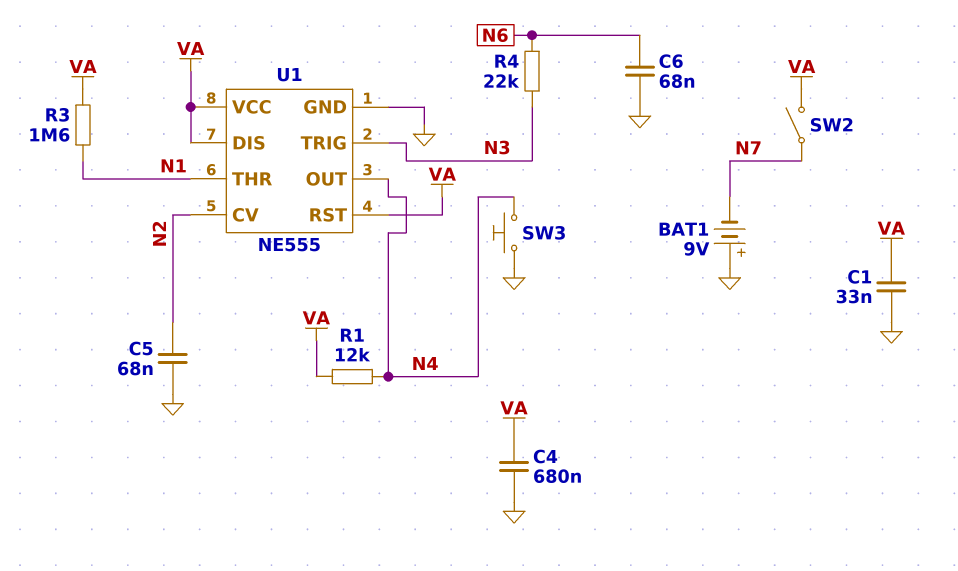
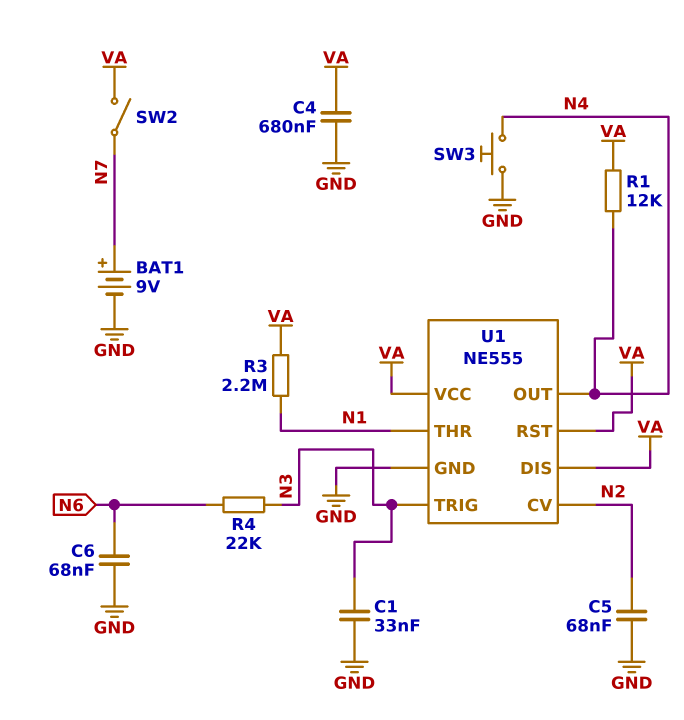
BAT1: 9V (plus GND, minus N7) -> 9V (plus N7, minus GND)
C1: 33nF (GND, VA) -> 33nF (GND, N3)
R3: 1.6M (N1, VA) -> 2.2M (N1, VA)

